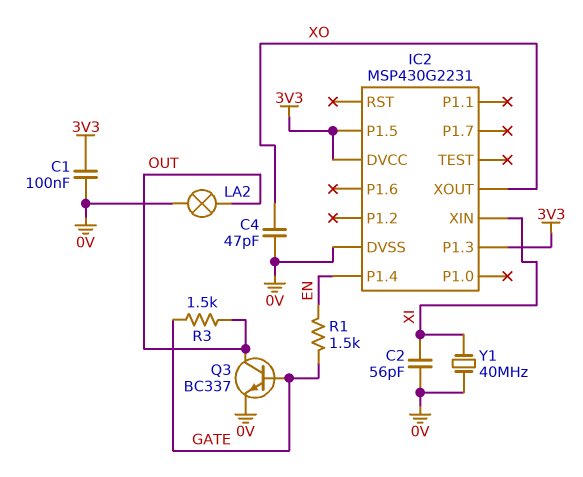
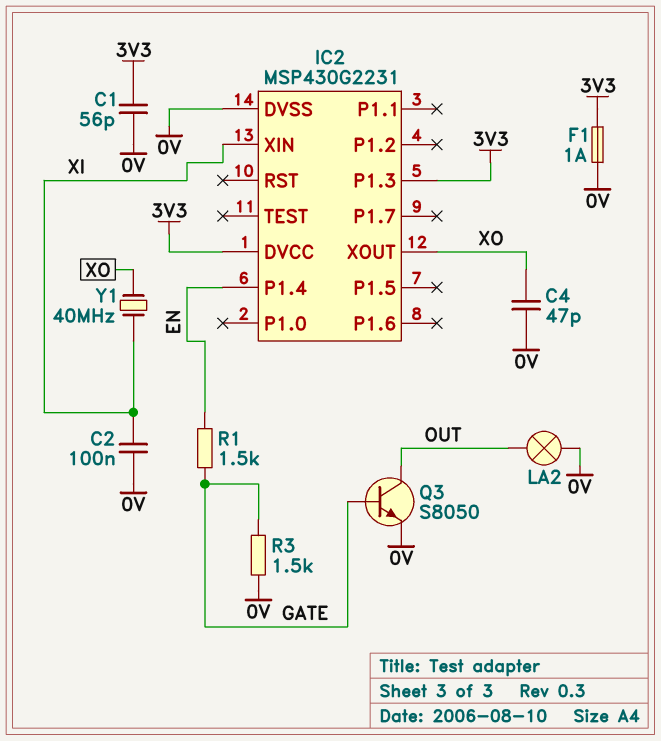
C1: 100nF (0V, 3V3) -> 56pF (0V, 3V3)
C2: 56pF (0V, XI) -> 100nF (0V, XI)
F1: none -> 1A (0V, 3V3)
IC2 pin P1.5: 3V3 -> none
Q3: NPN BC337 (B GATE, C OUT, E 0V) -> NPN S8050 (B GATE, C OUT, E 0V)
R3: 1.5k (GATE, OUT) -> 1.5k (0V, GATE)
Y1: 40MHz (0V, XI) -> 40MHz (XI, XO)

